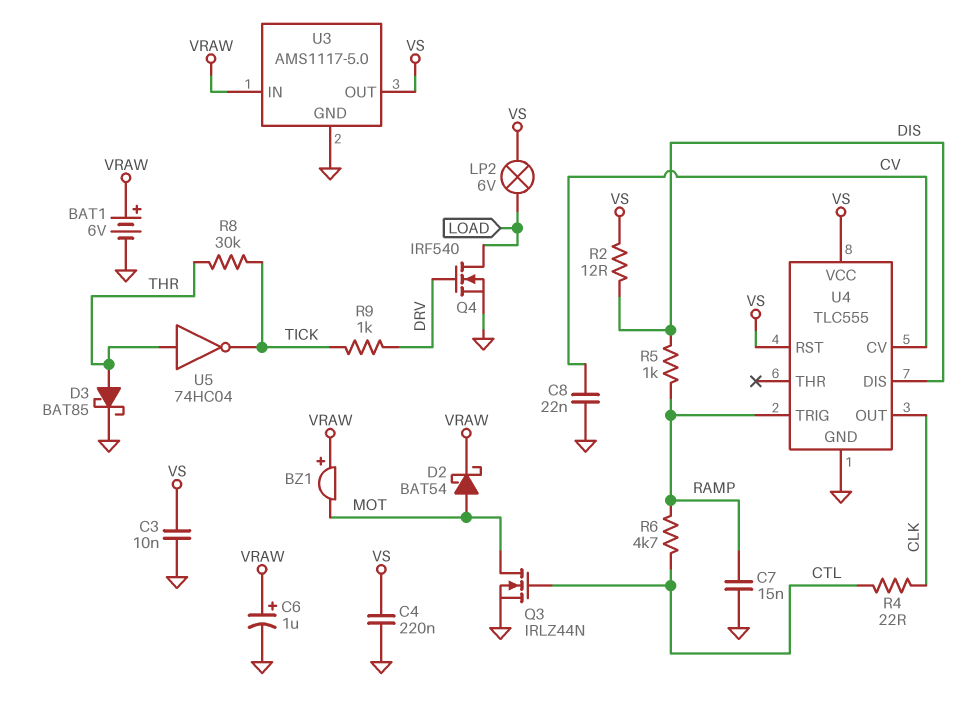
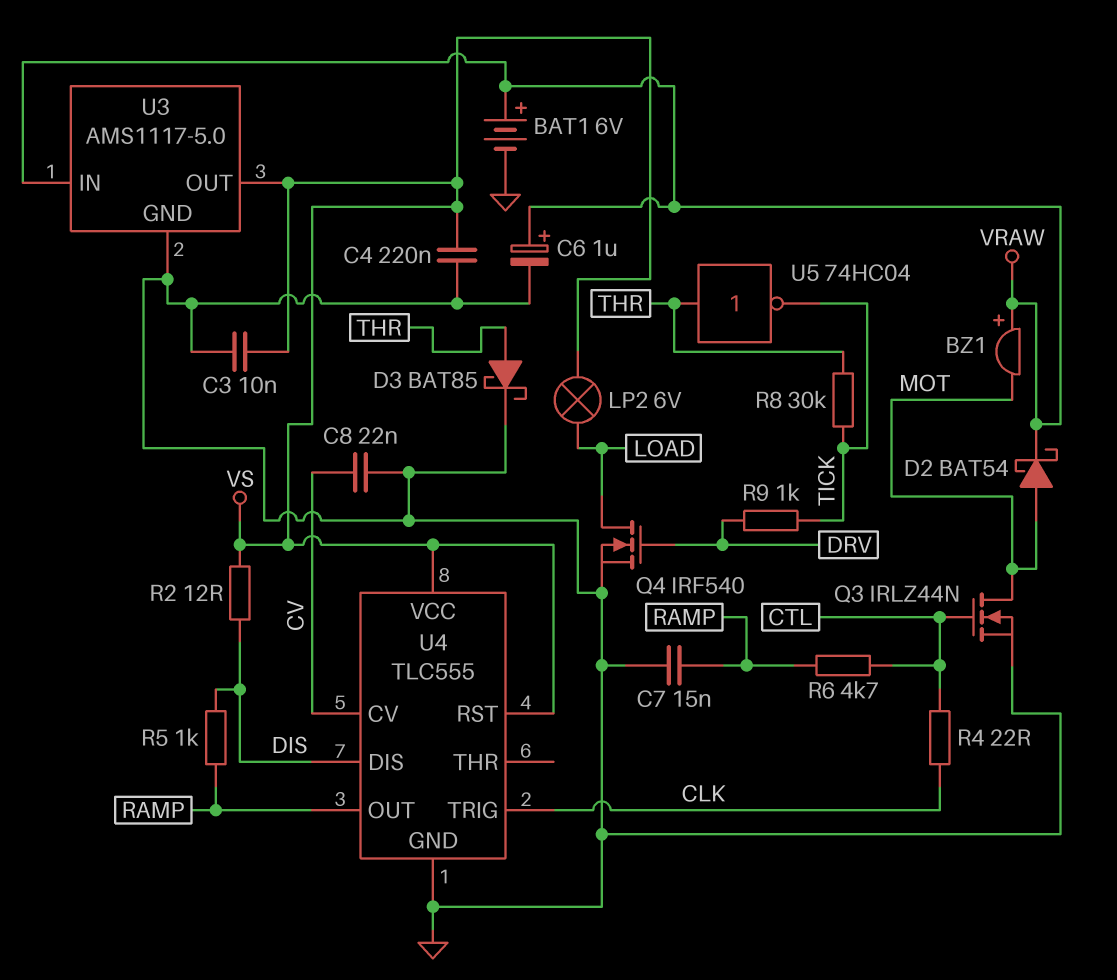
U4 pin OUT: CLK -> RAMP
U4 pin TRIG: RAMP -> CLK

